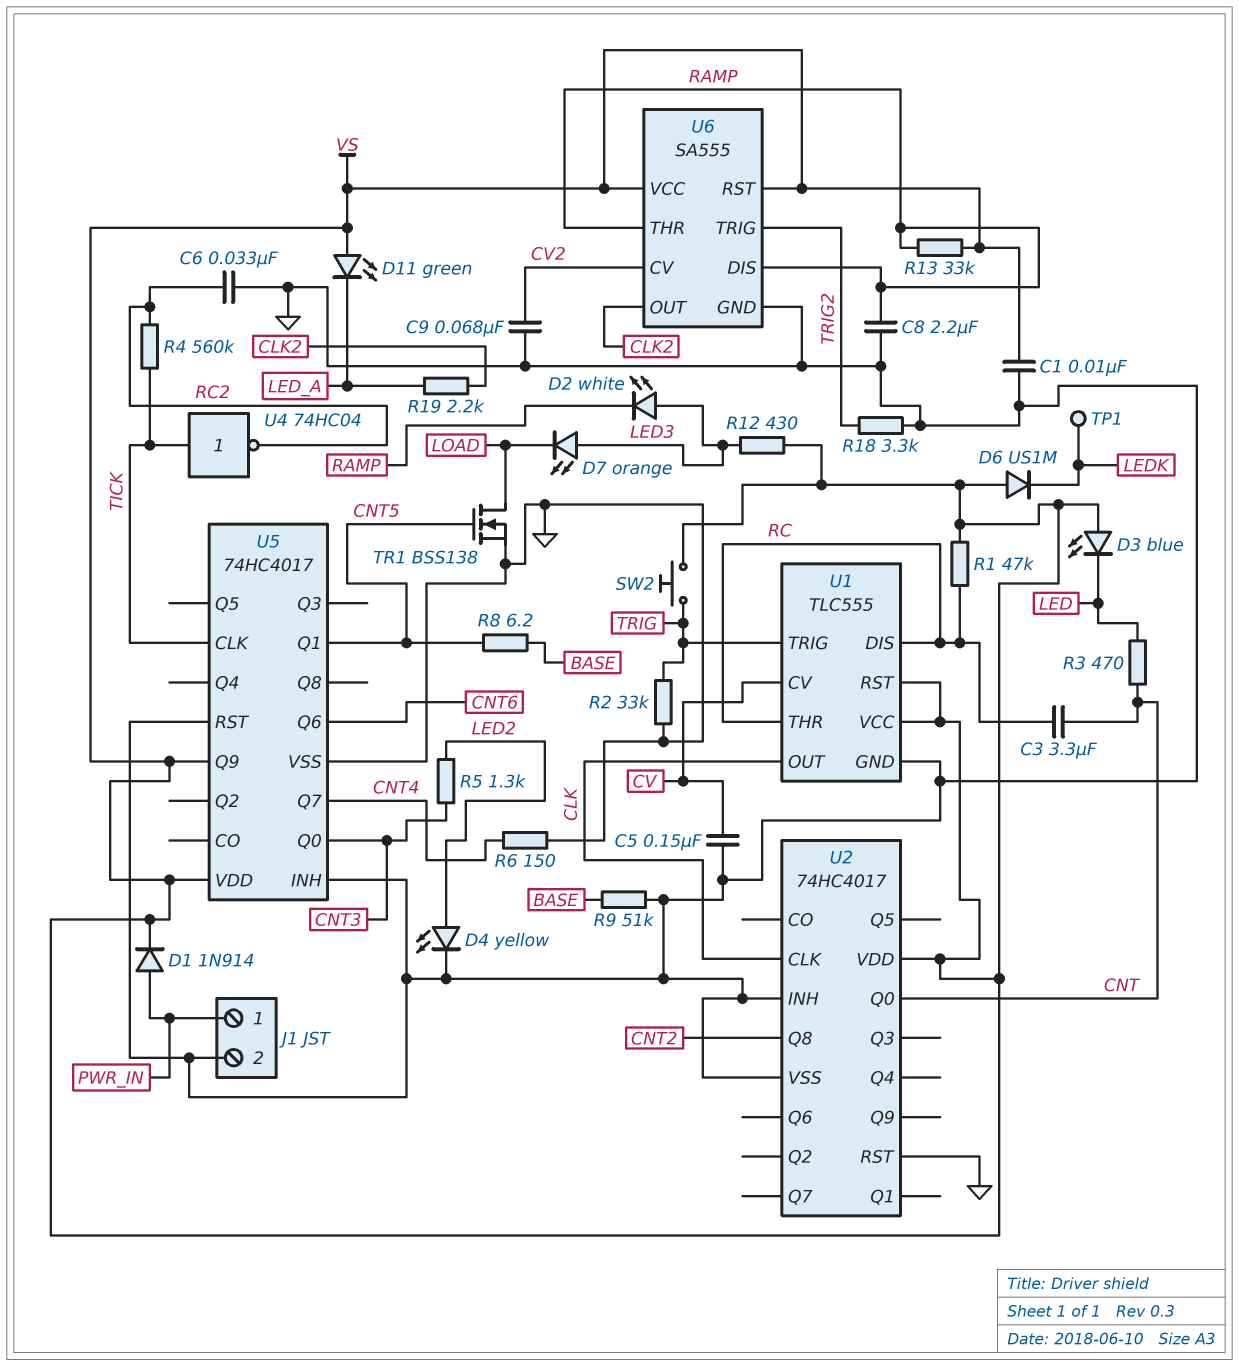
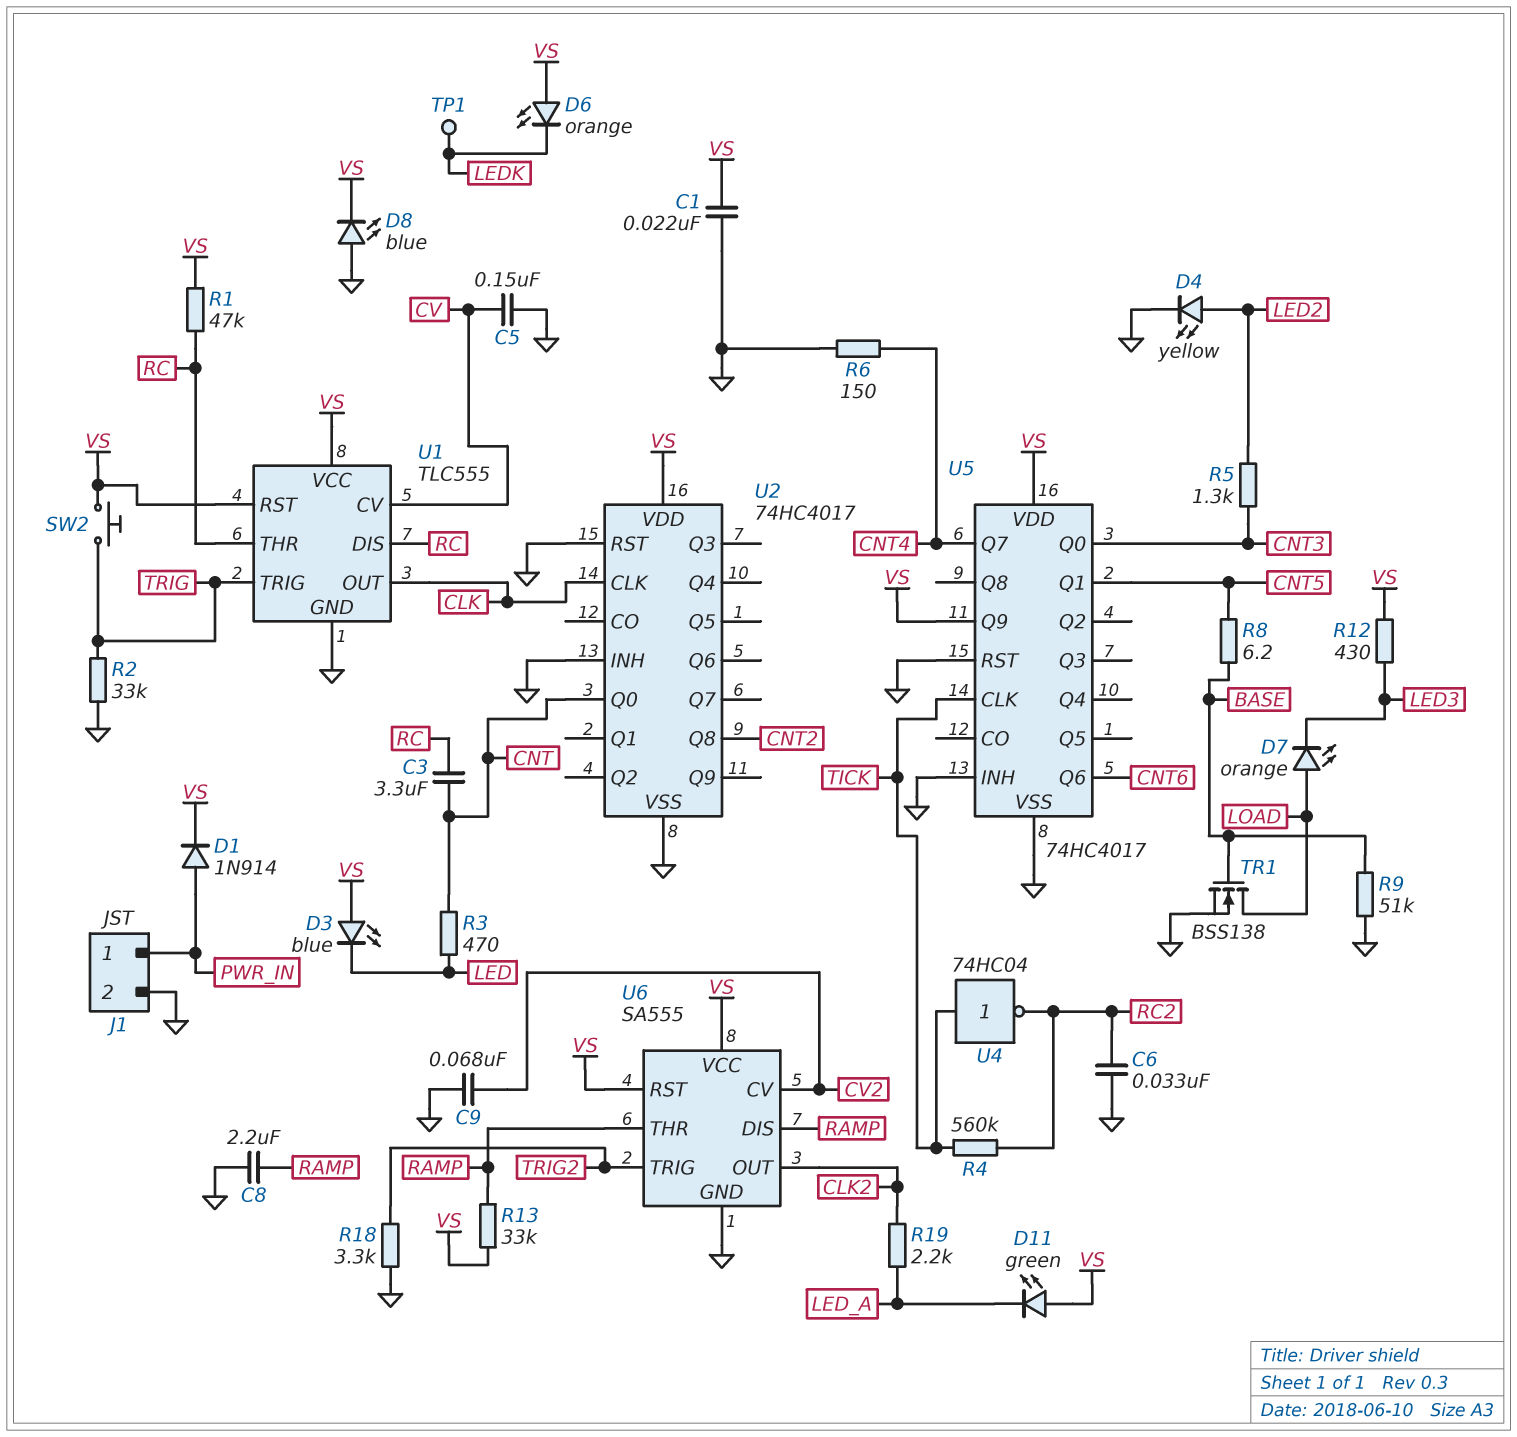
C1: 10nF (GND, VS) -> 22nF (GND, VS)
D2: LED white (A LED3, K RAMP) -> none
D6: diode US1M (A VS, K LEDK) -> LED orange (A VS, K LEDK)
D7: LED orange (A LED3, K LOAD) -> LED orange (A LOAD, K LED3)
D8: none -> LED blue (A GND, K VS)
TR1: NMOS BSS138 (G CNT5, D LOAD, S GND) -> NMOS BSS138 (G BASE, D LOAD, S GND)

